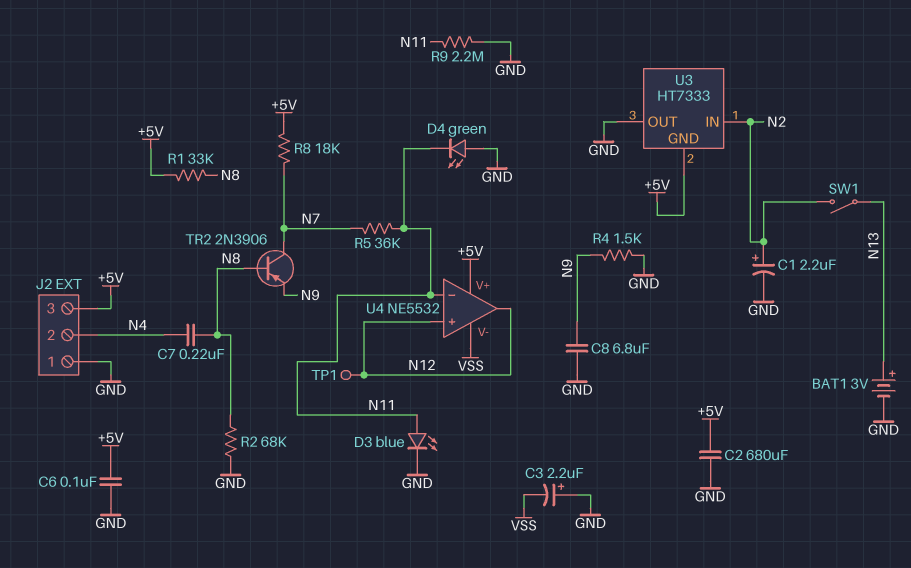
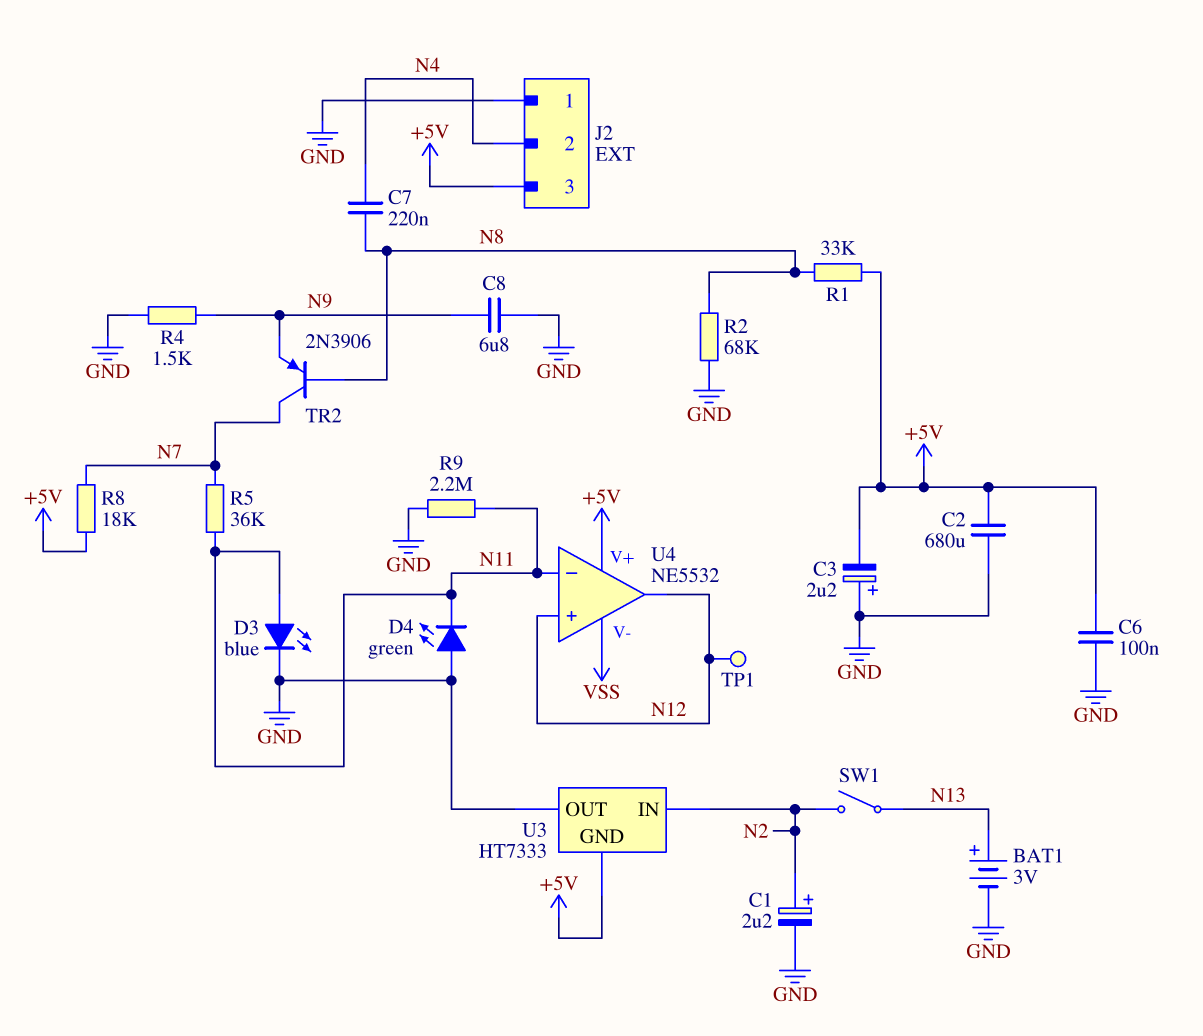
C3: 2.2uF (plus GND, minus VSS) -> 2.2uF (plus GND, minus +5V)

